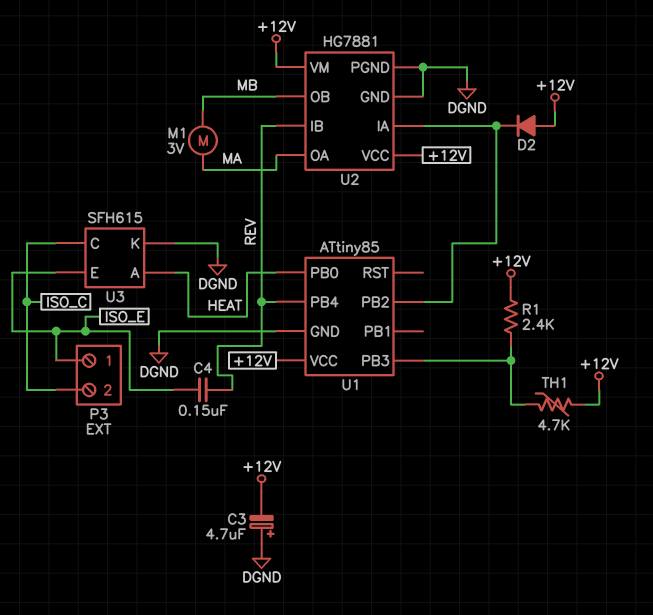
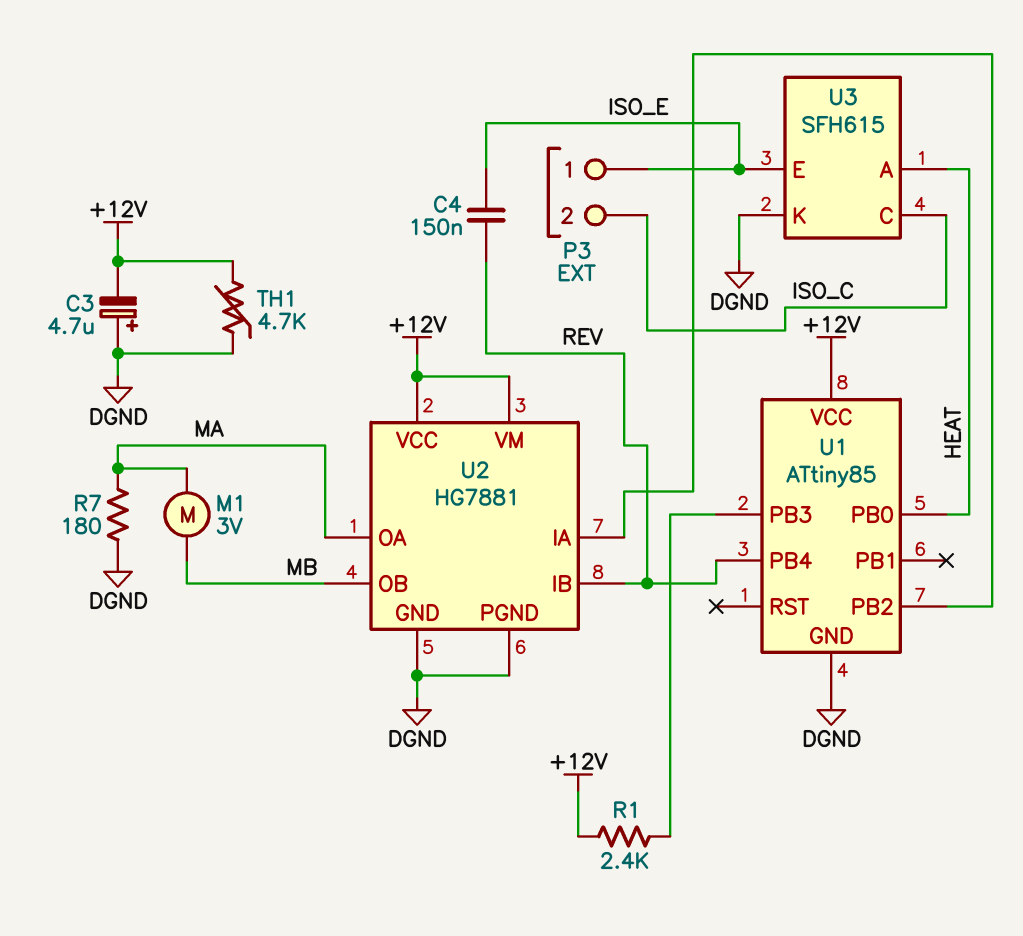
D2: diode (A +12V, K U1/PB2) -> none
R7: none -> 180 (DGND, MA)
TH1: 4.7k (+12V, U1/PB3) -> 4.7k (+12V, DGND)

